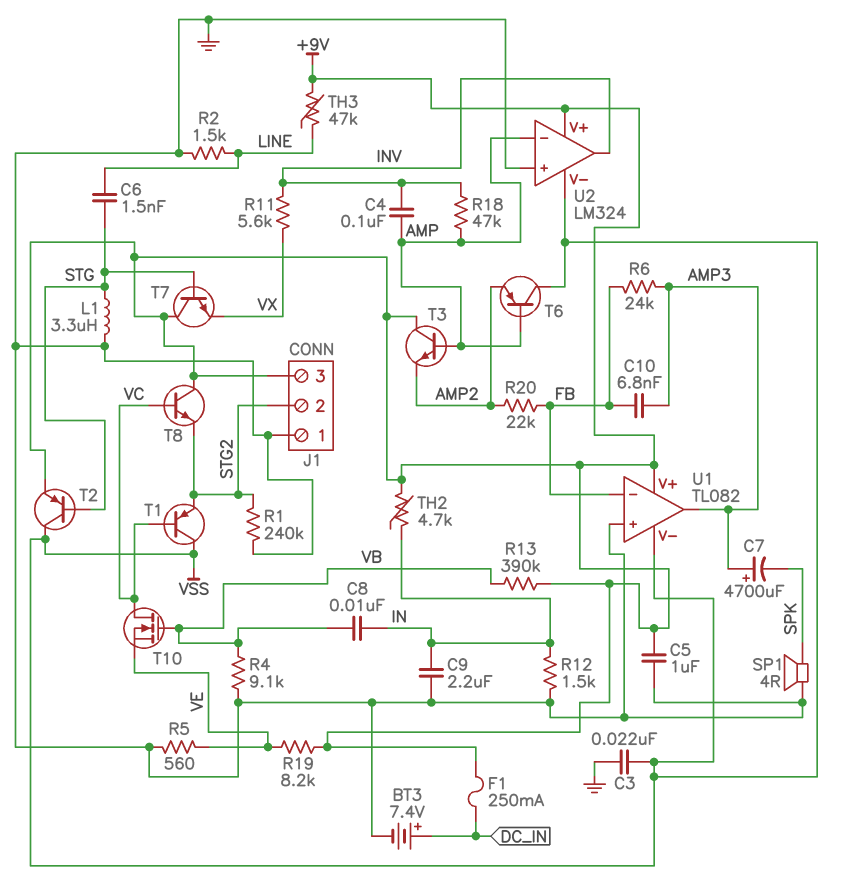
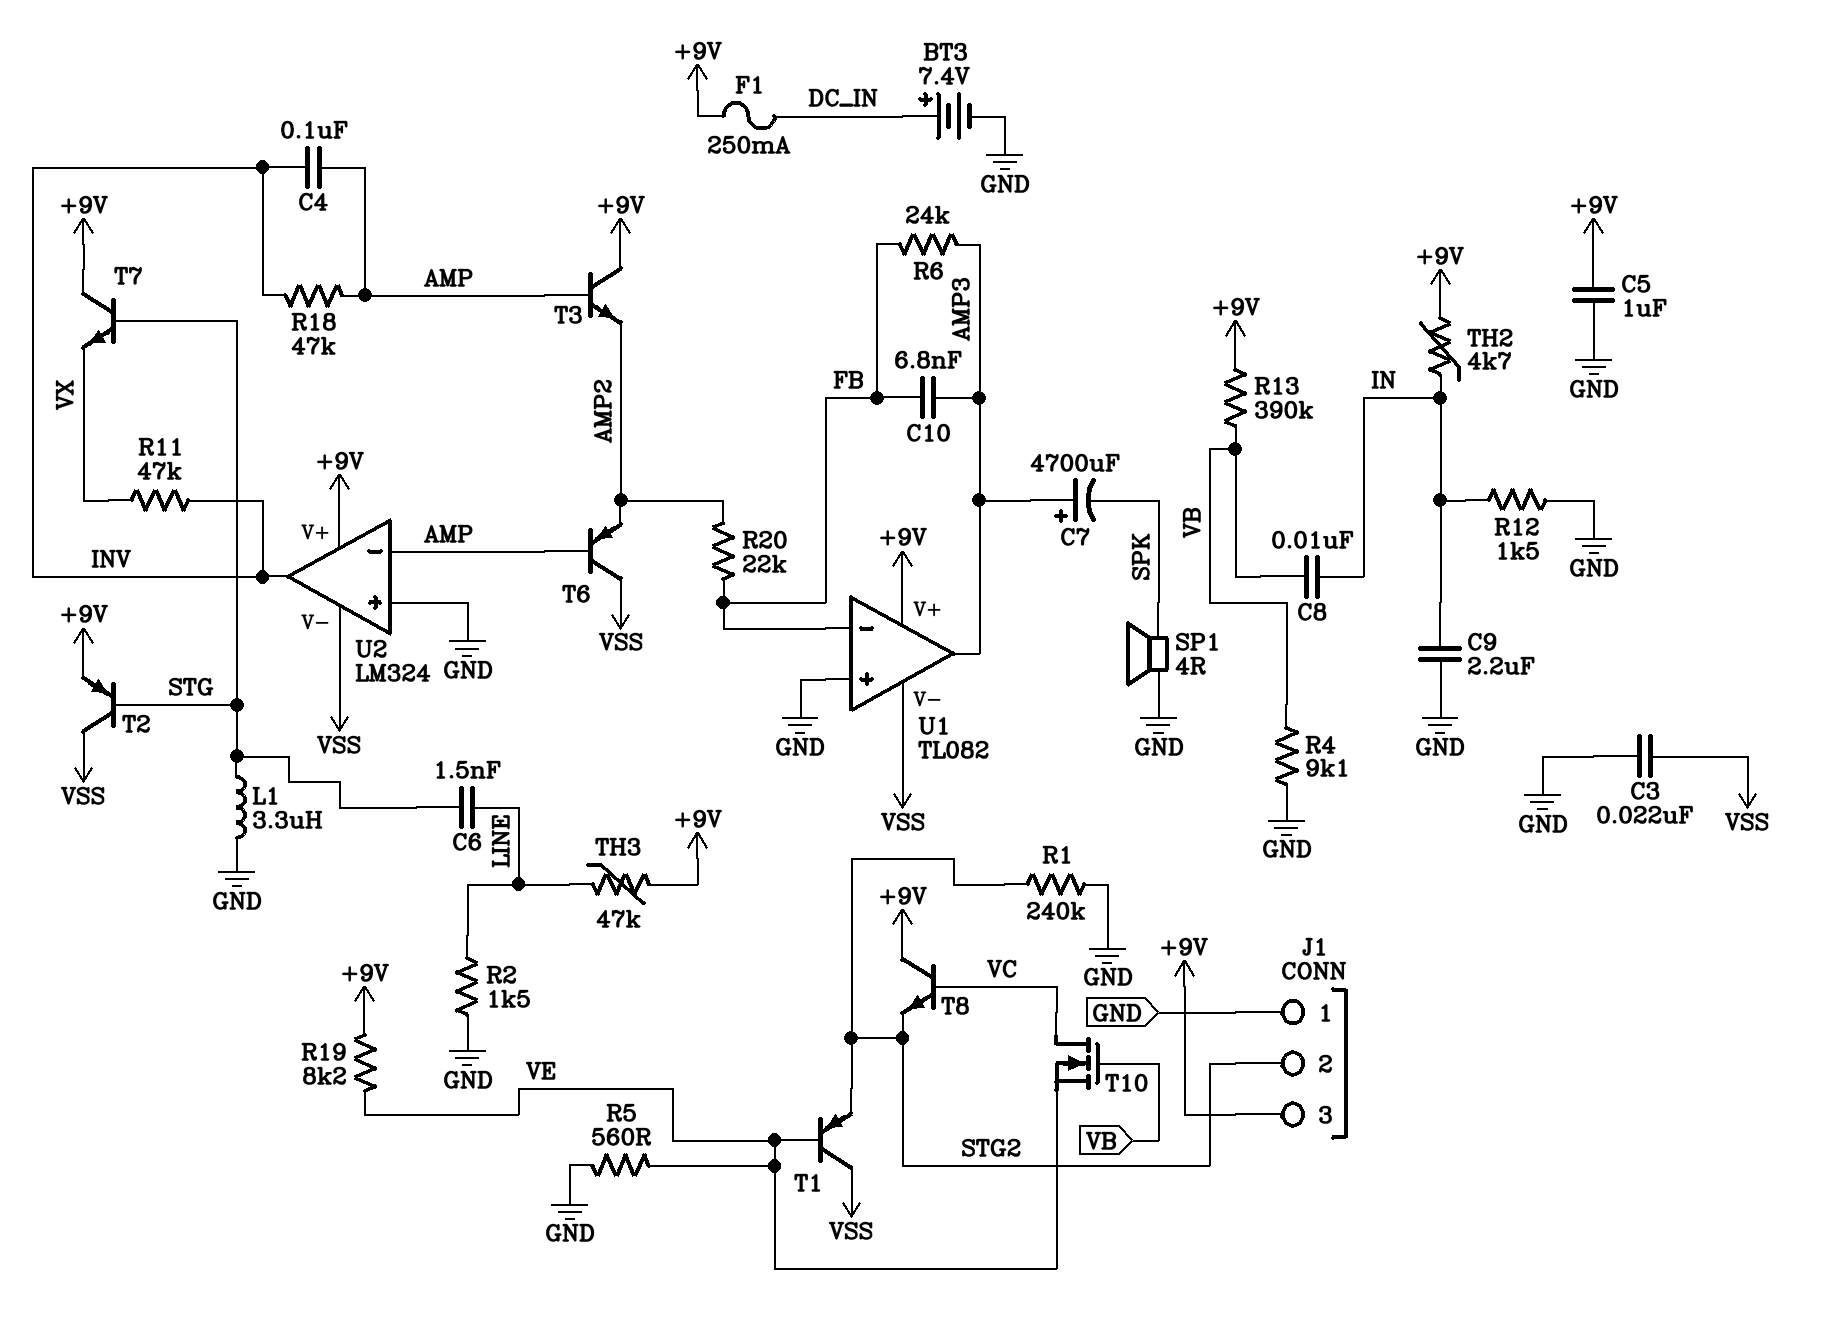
R11: 5.6k (INV, VX) -> 47k (INV, VX)
T1: PNP (B VC, C VSS, E STG2) -> PNP (B VE, C VSS, E STG2)

